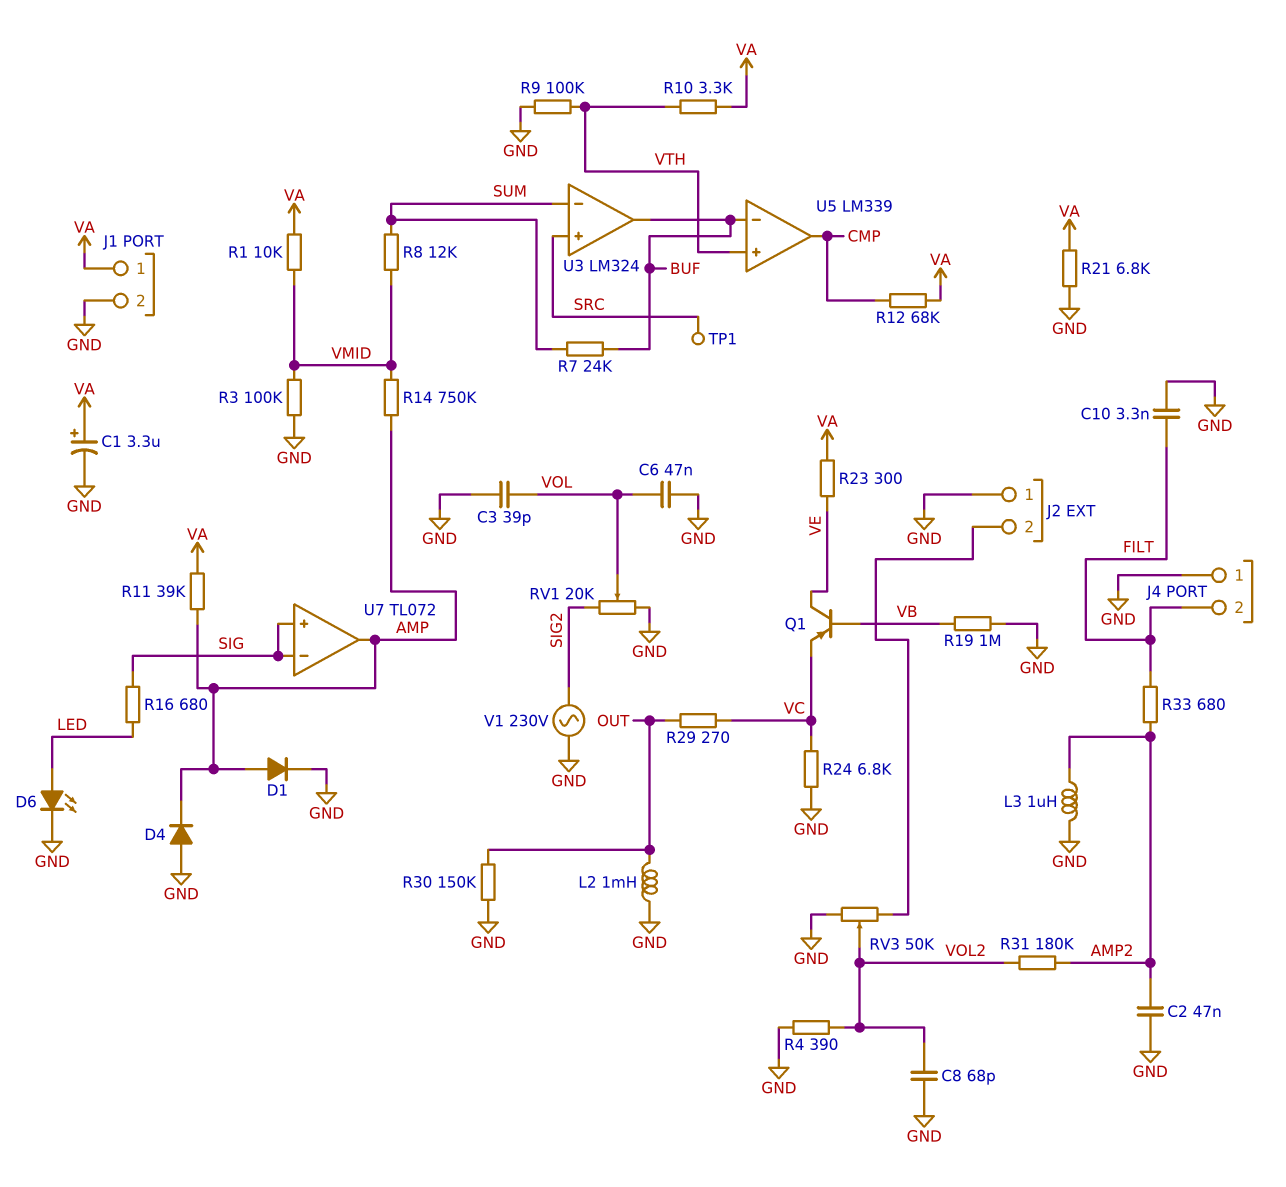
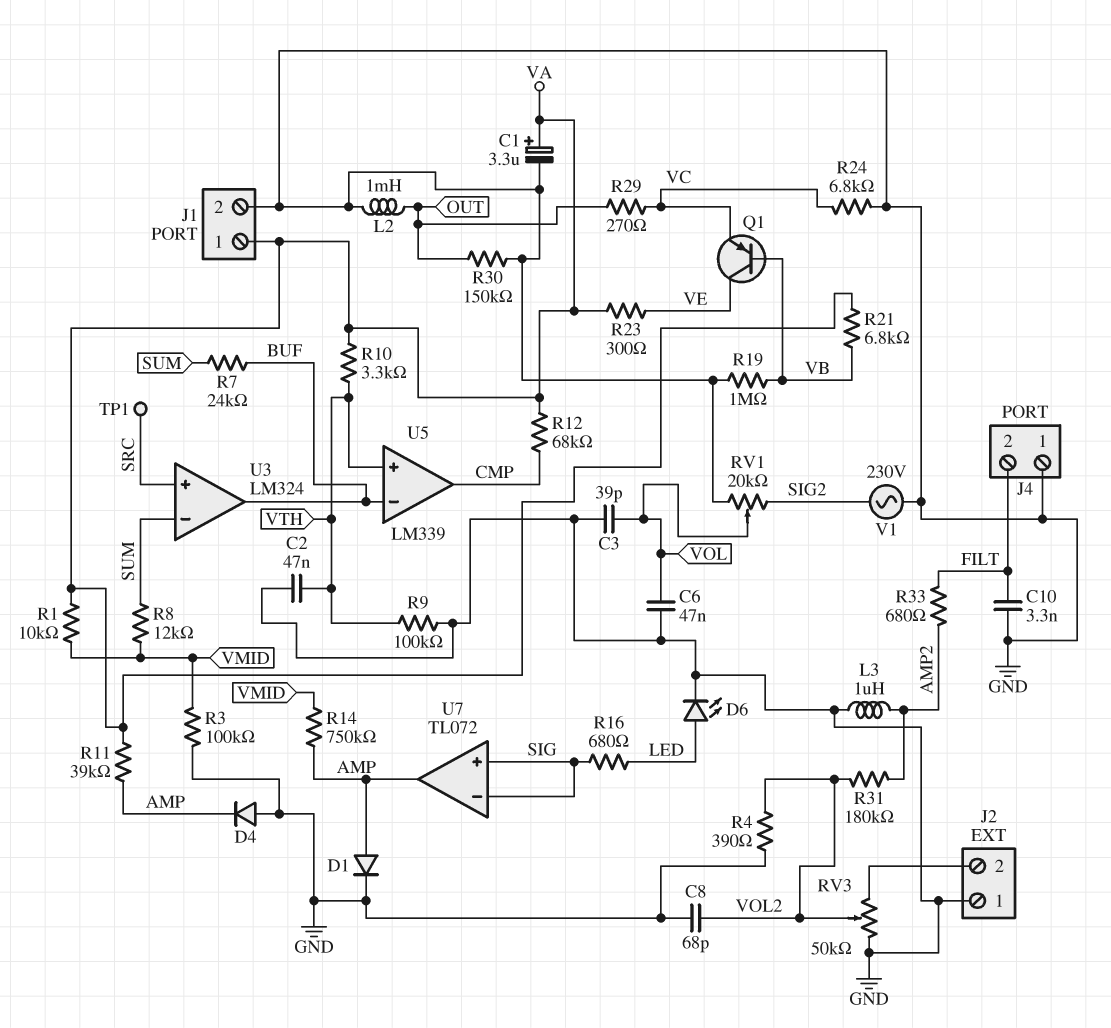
C2: 47nF (AMP2, GND) -> 47nF (GND, VTH)
R21: 6.8k (GND, VA) -> 6.8k (VA, VB)

